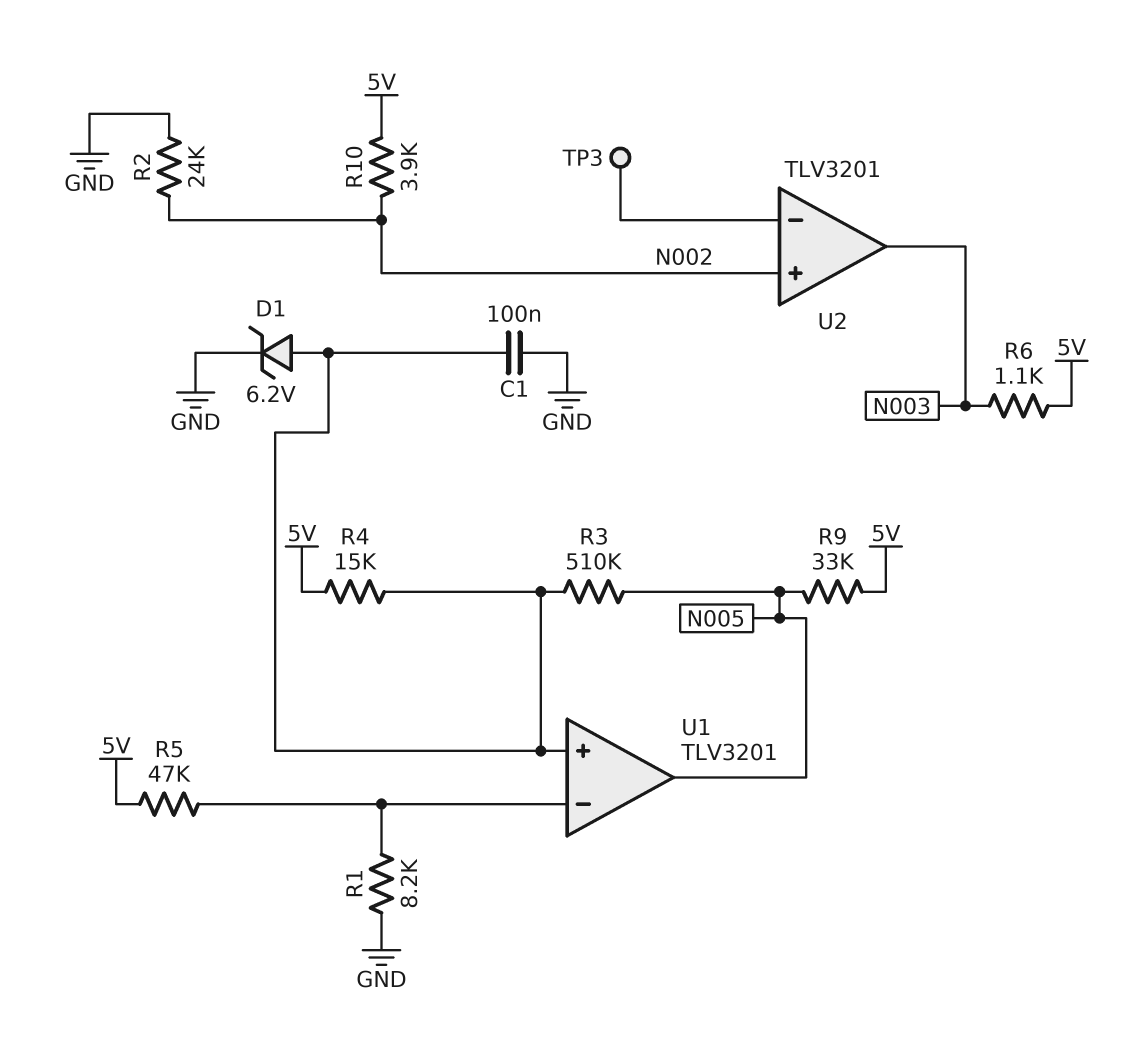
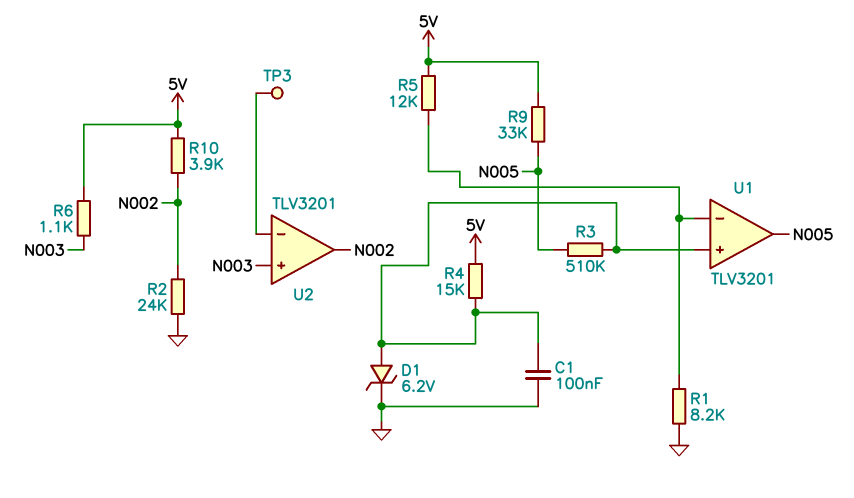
R5: 47k (5V, U1/in-) -> 12k (5V, U1/in-)
U2 pin in+: N002 -> N003
U2 pin out: N003 -> N002

